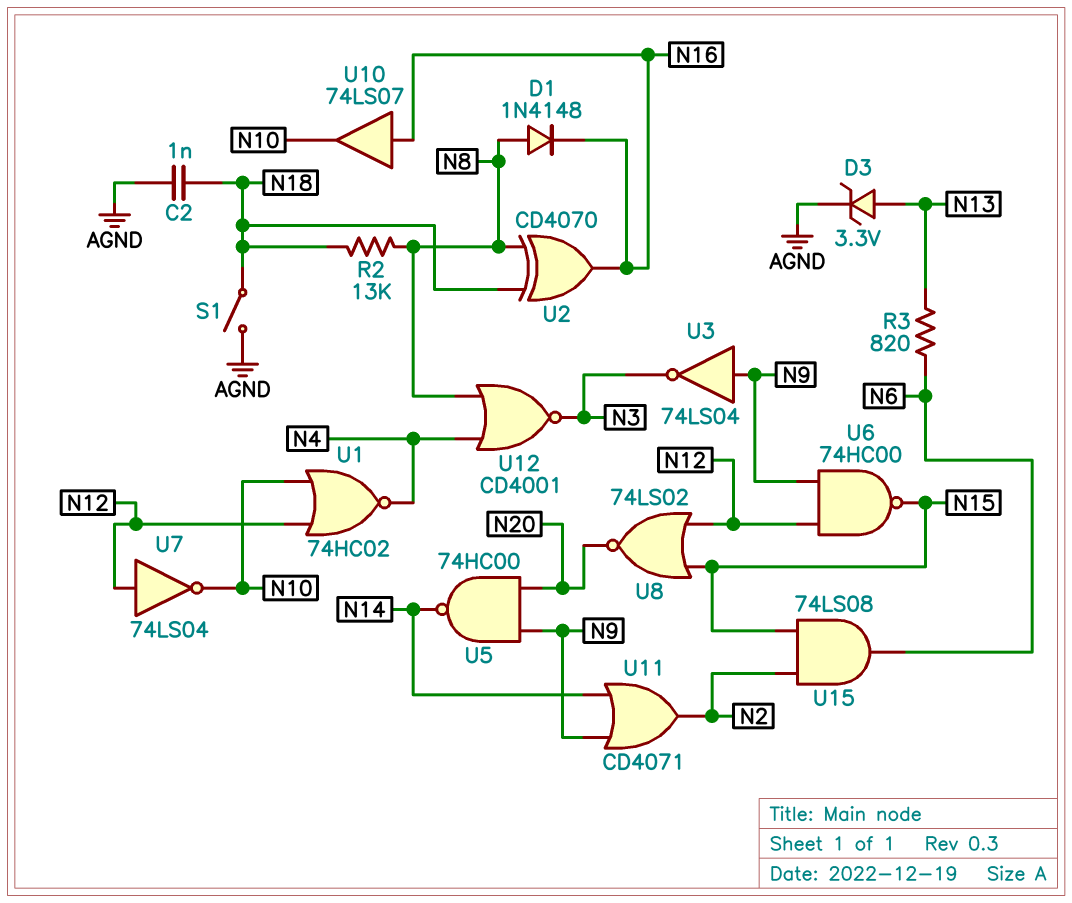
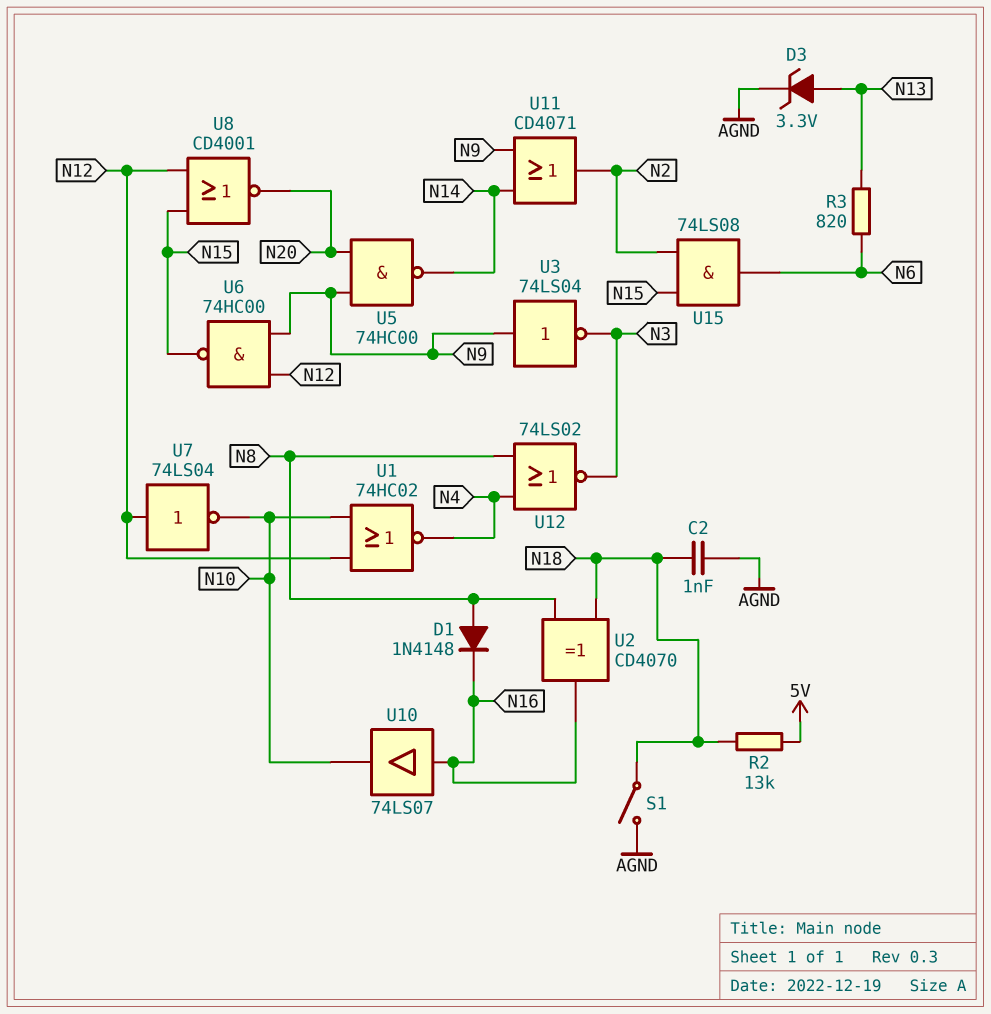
R2: 13k (N8, N18) -> 13k (5V, N18)
U8: NOR 74LS02 (in N12, in N15, out N20) -> NOR CD4001 (in N12, in N15, out N20)
U12: NOR CD4001 (in N4, in N8, out N3) -> NOR 74LS02 (in N4, in N8, out N3)

